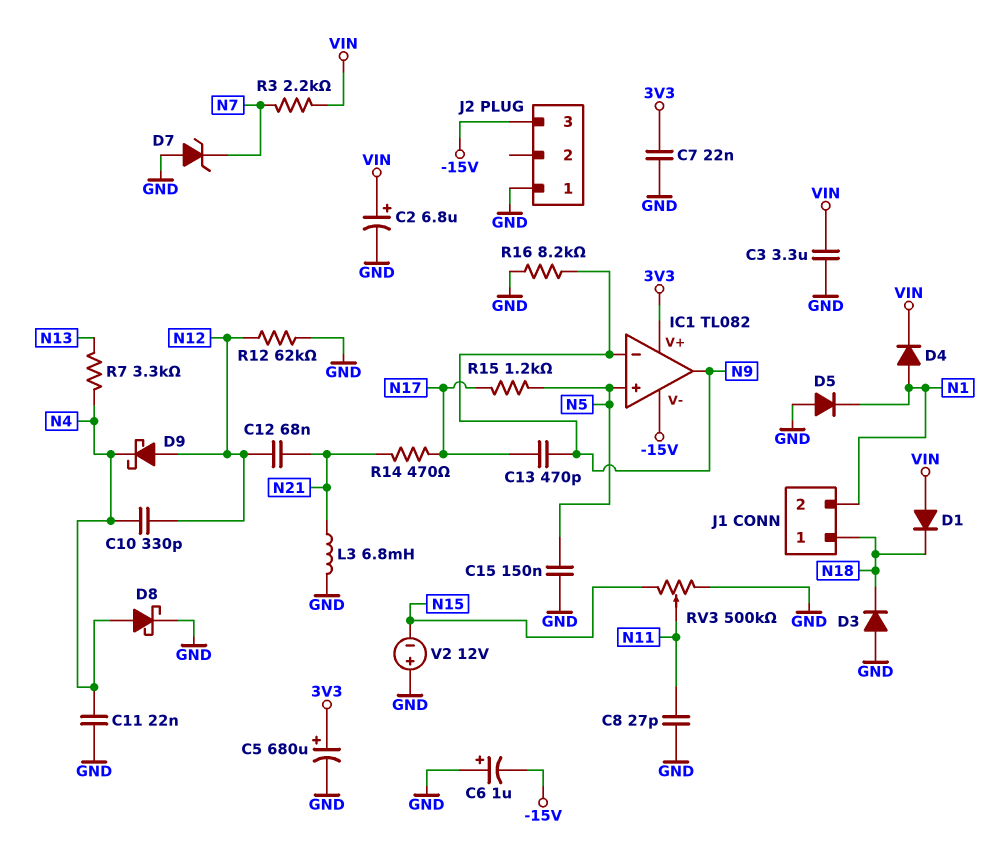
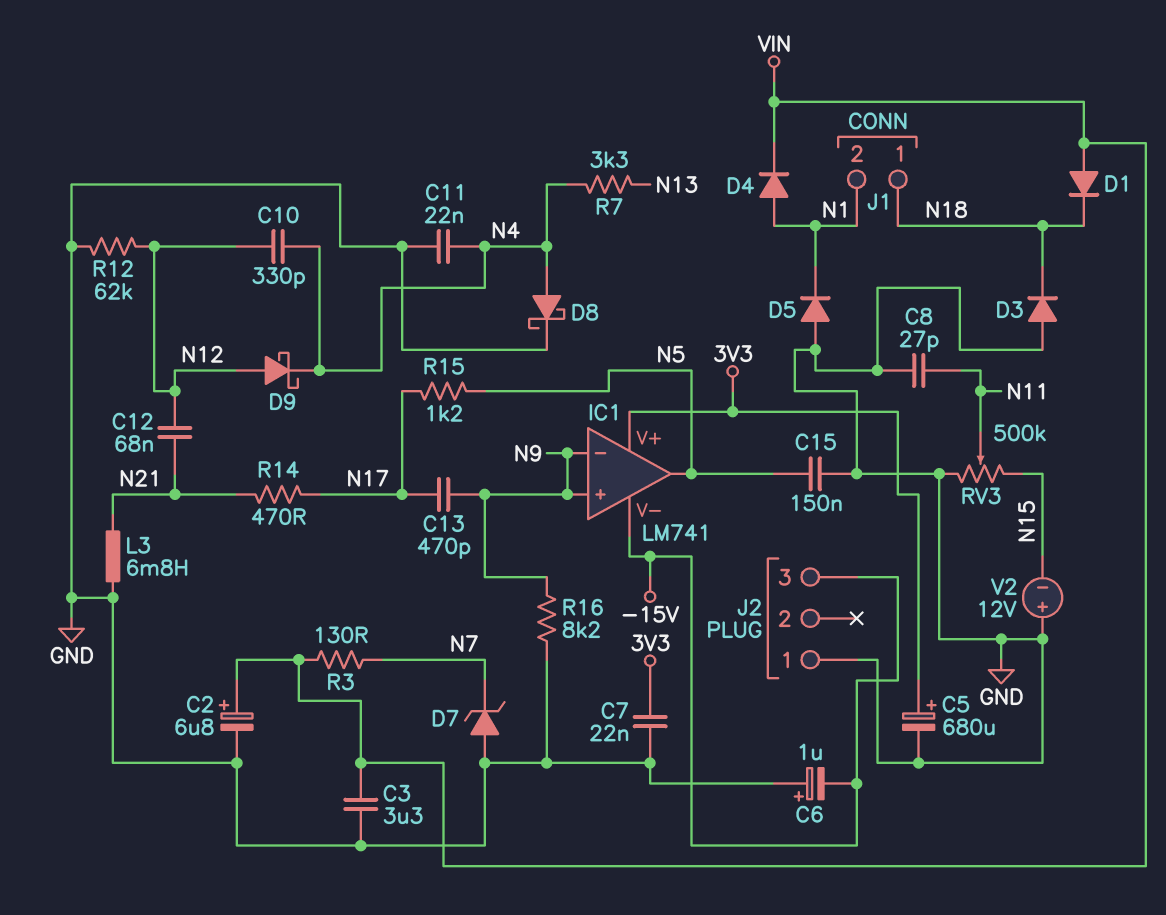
IC1: TL082 -> LM741
IC1 pin in+: N5 -> N9
IC1 pin out: N9 -> N5
R3: 2.2k (N7, VIN) -> 130 (N7, VIN)

